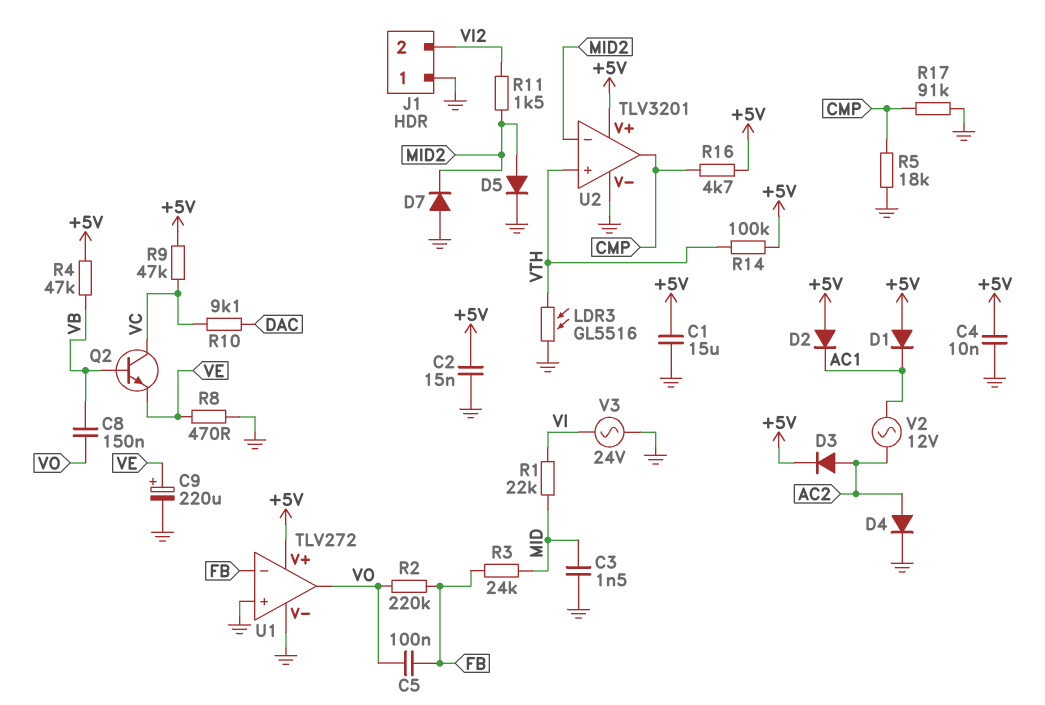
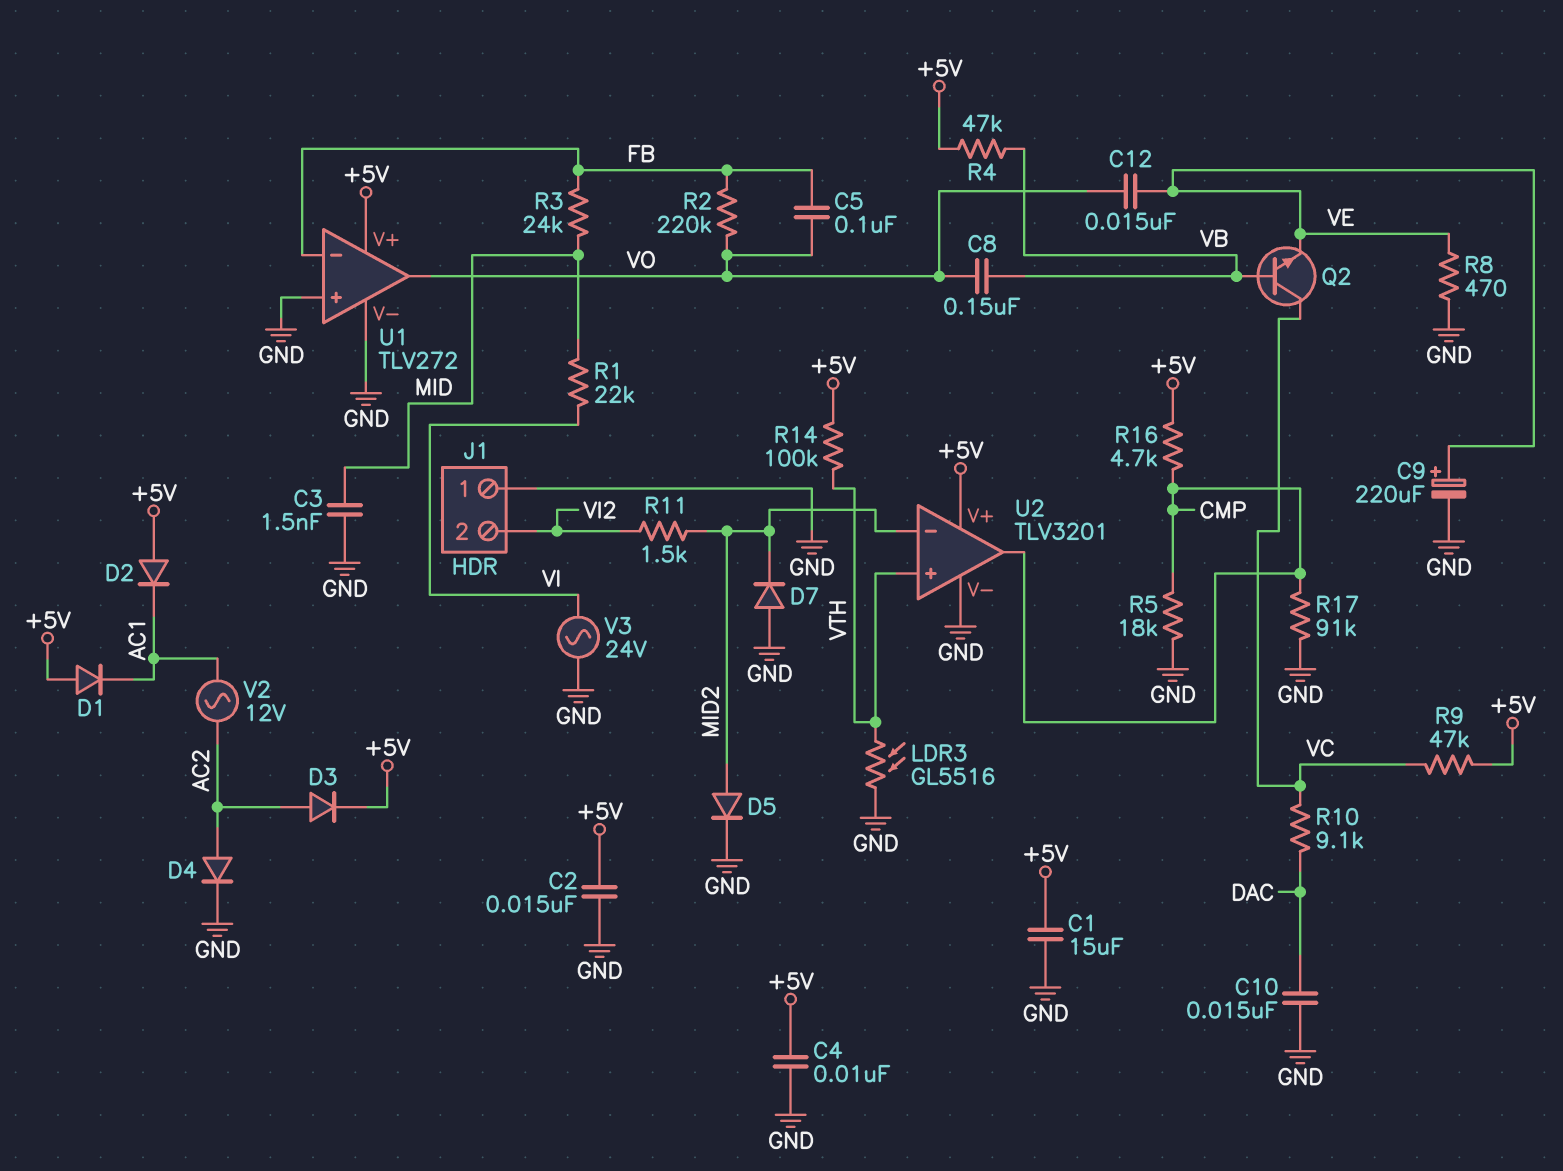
C10: none -> 15nF (DAC, GND)
C12: none -> 15nF (VE, VO)

